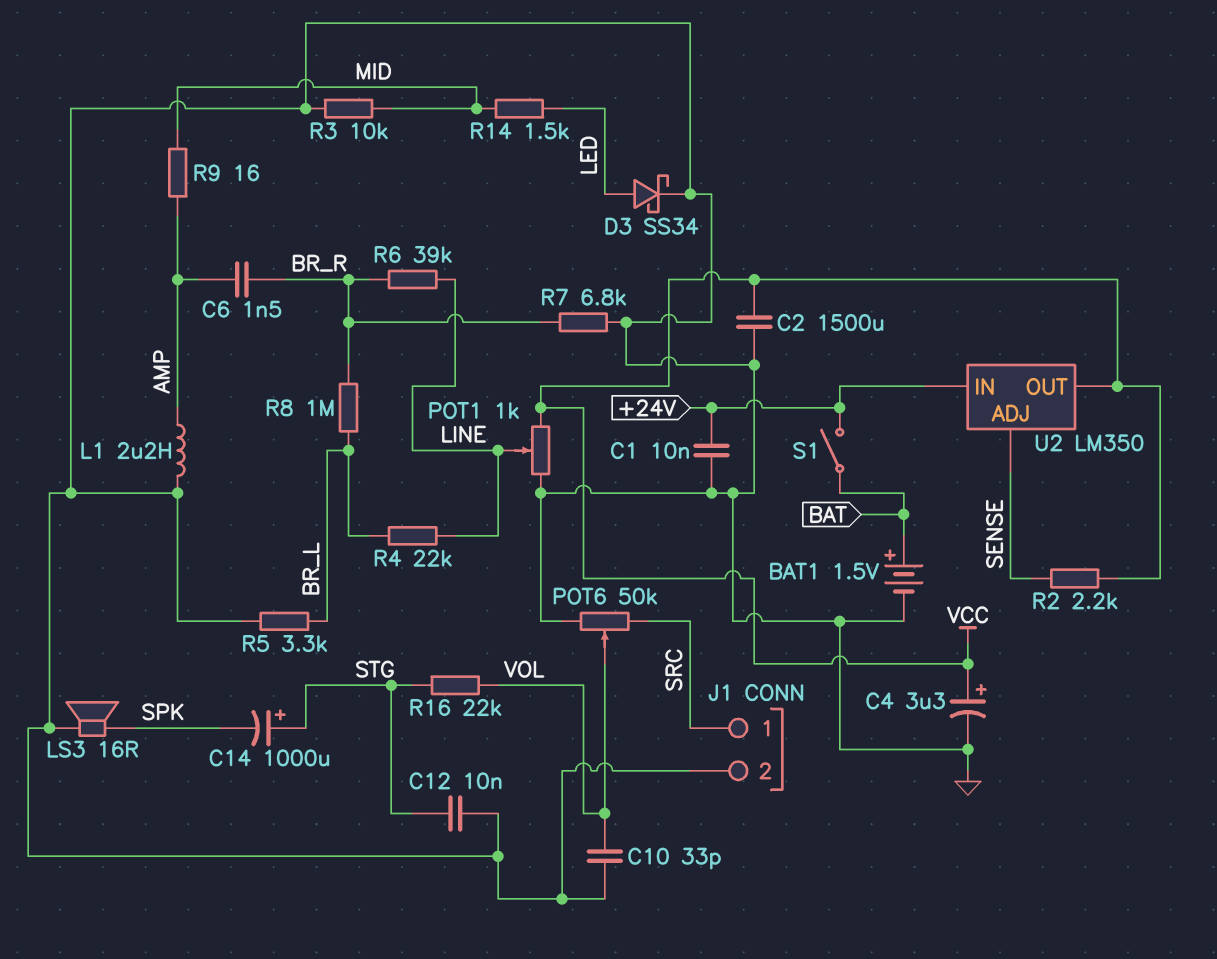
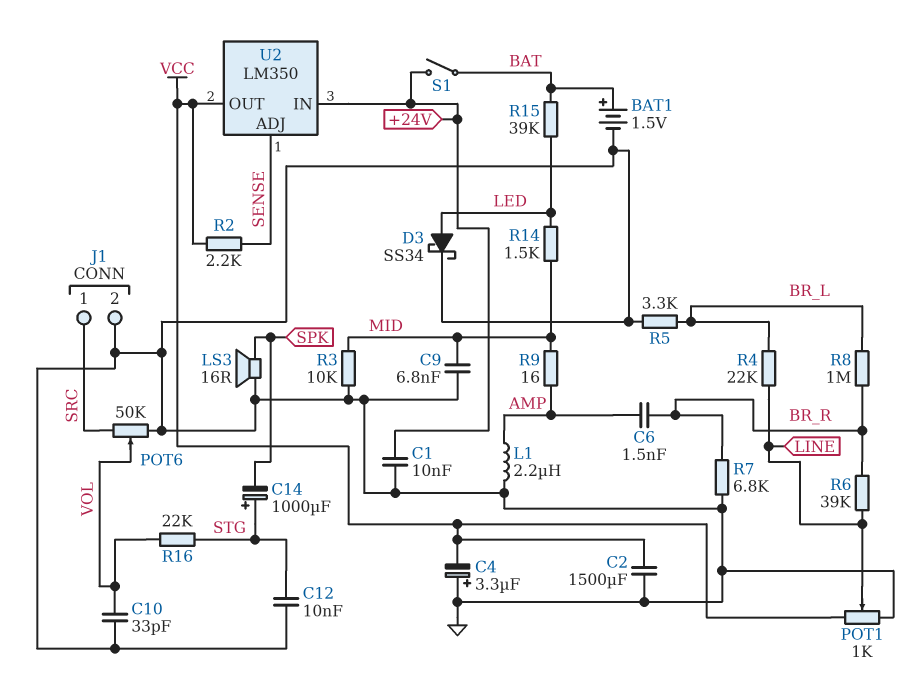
C4: 3.3uF (plus VCC, minus GND) -> 3.3uF (plus GND, minus VCC)
C9: none -> 6.8nF (GND, MID)
R15: none -> 39k (BAT, LED)

